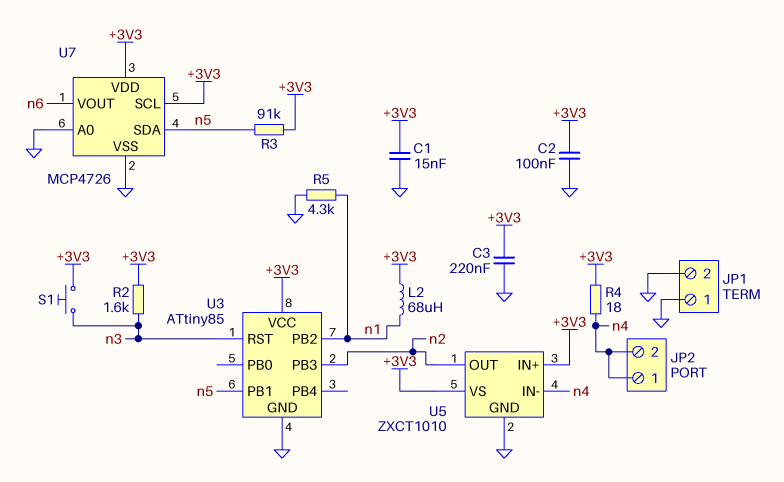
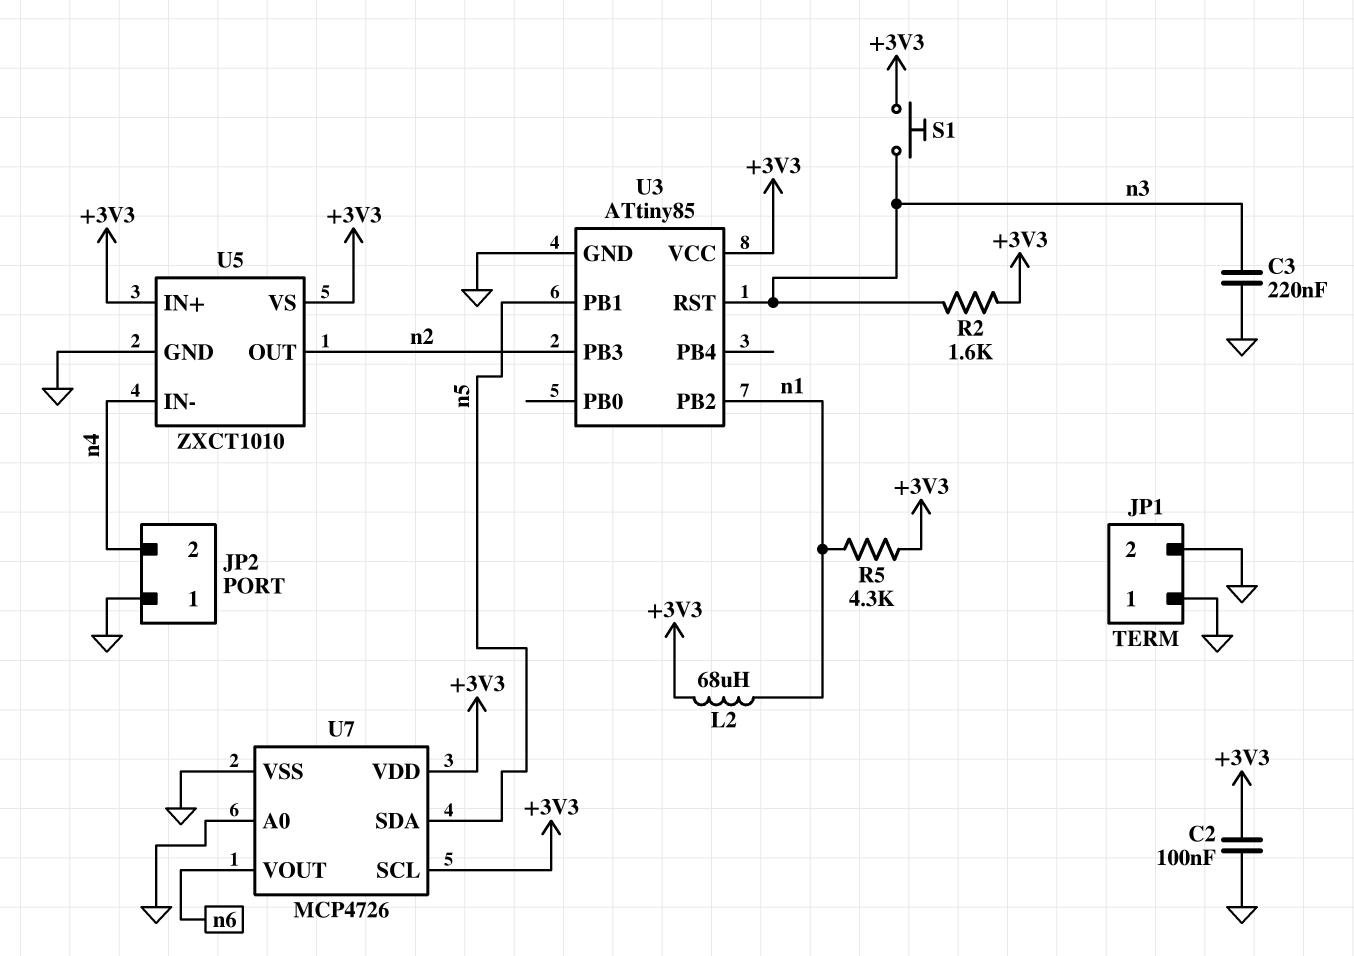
C1: 15nF (+3V3, GND) -> none
C3: 220nF (+3V3, GND) -> 220nF (GND, n3)
JP2 pin 1: n4 -> GND
R3: 91k (+3V3, n5) -> none
R4: 18 (+3V3, n4) -> none
R5: 4.3k (GND, n1) -> 4.3k (+3V3, n1)

